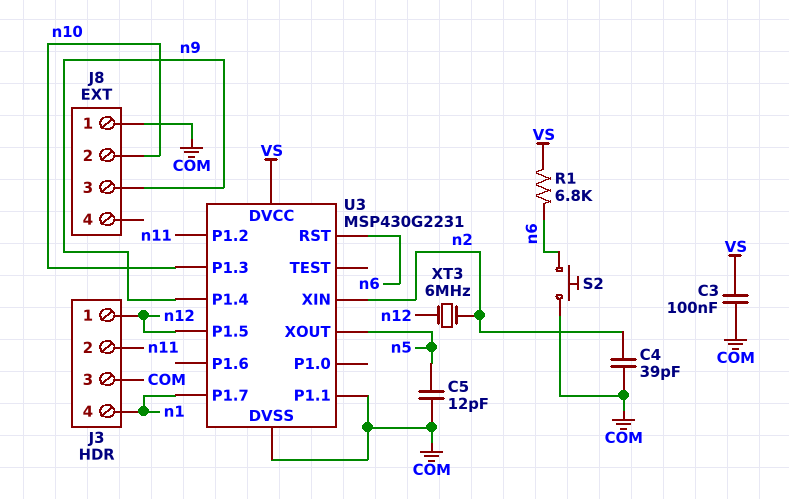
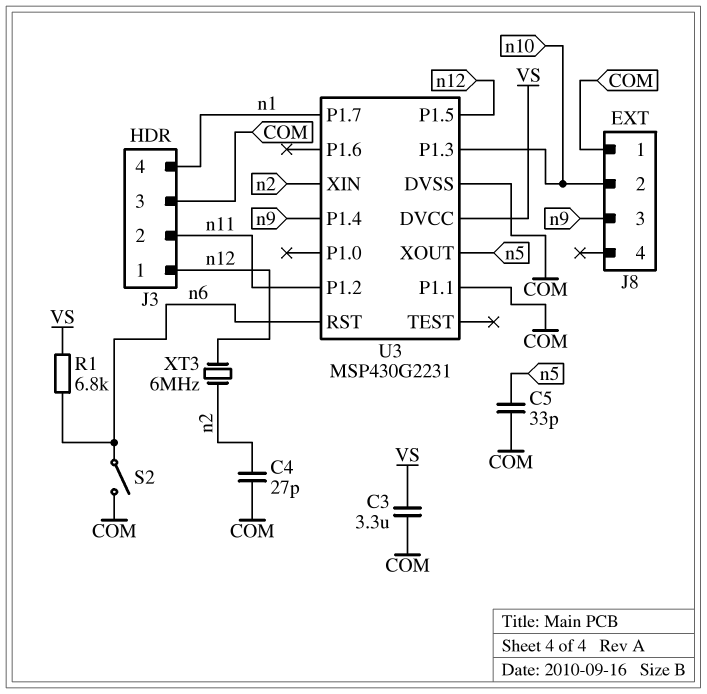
C3: 100nF (COM, VS) -> 3.3uF (COM, VS)
C4: 39pF (COM, n2) -> 27pF (COM, n2)
C5: 12pF (COM, n5) -> 33pF (COM, n5)
S2: button (COM, n6) -> switch (COM, n6)

